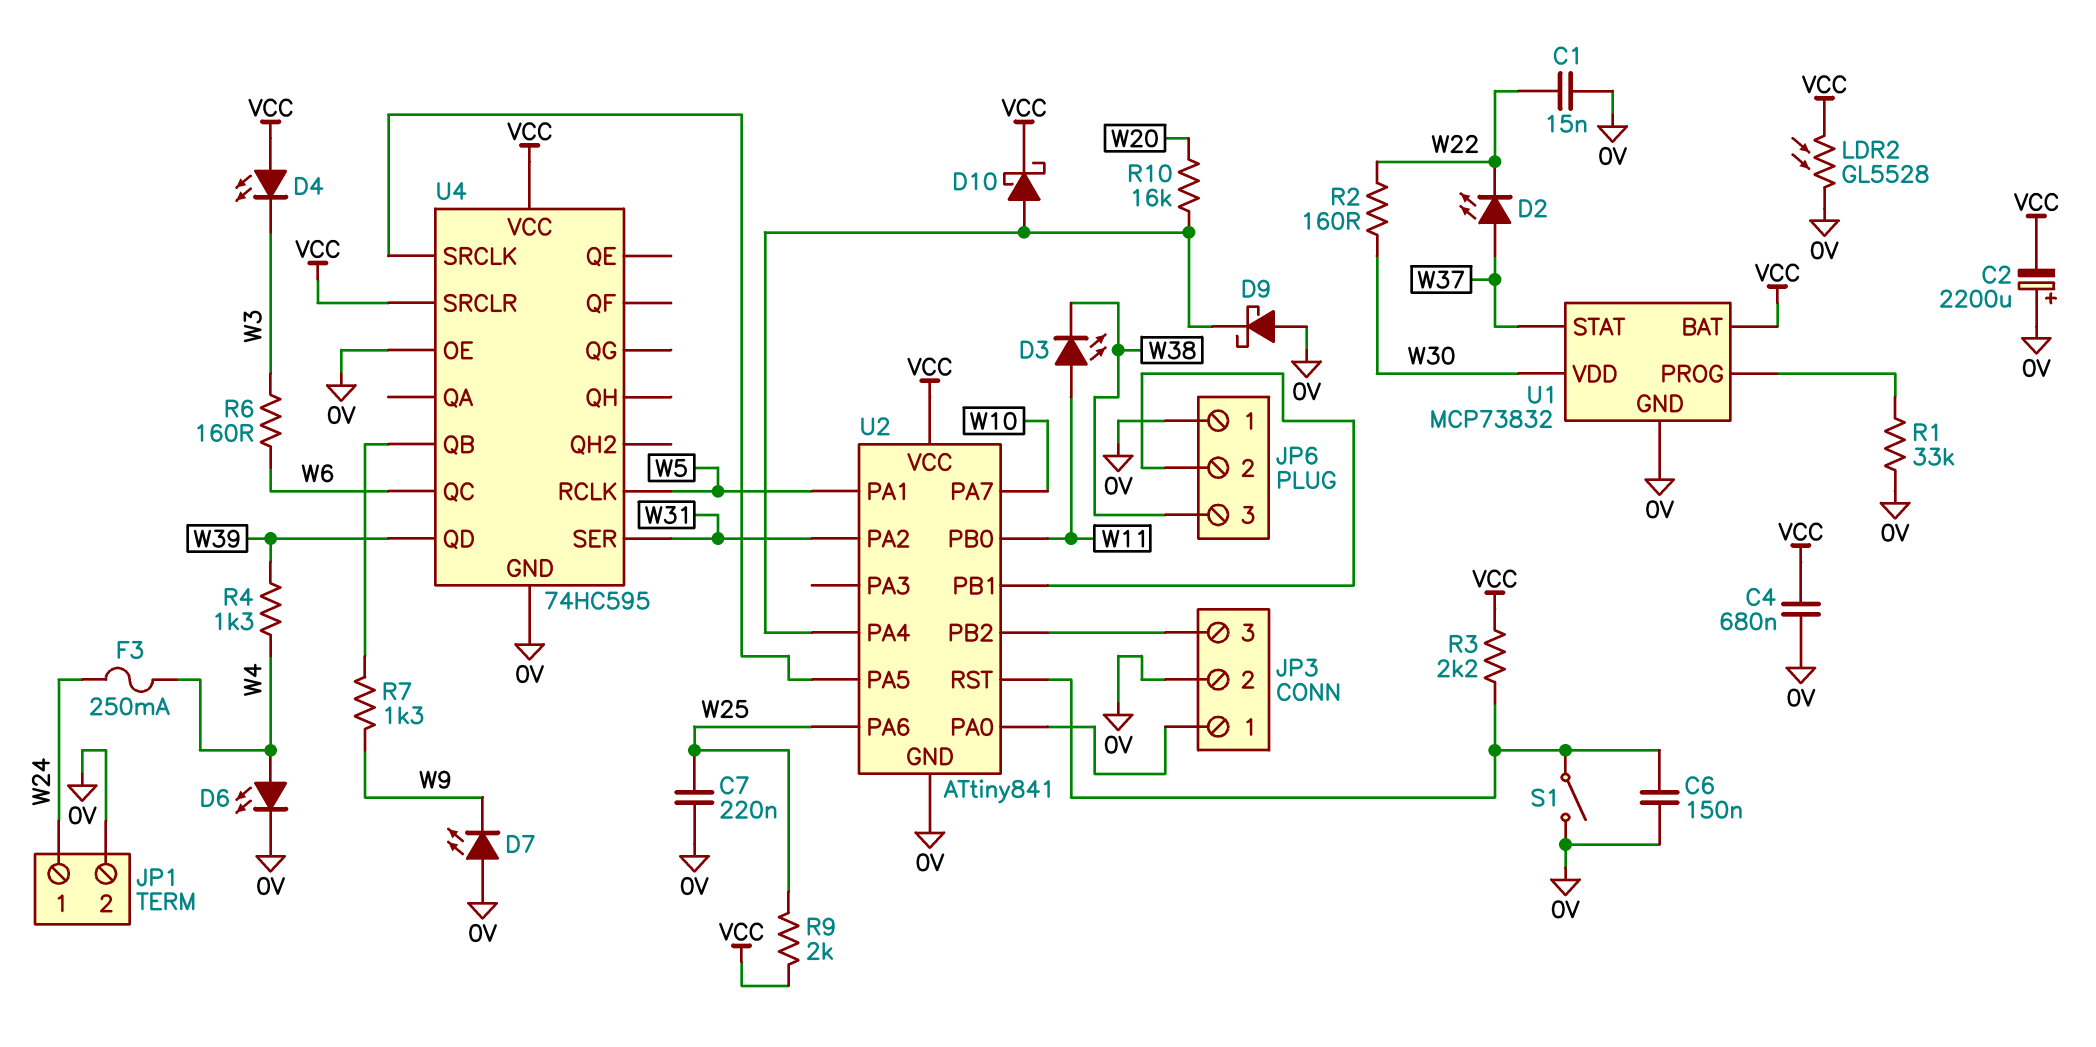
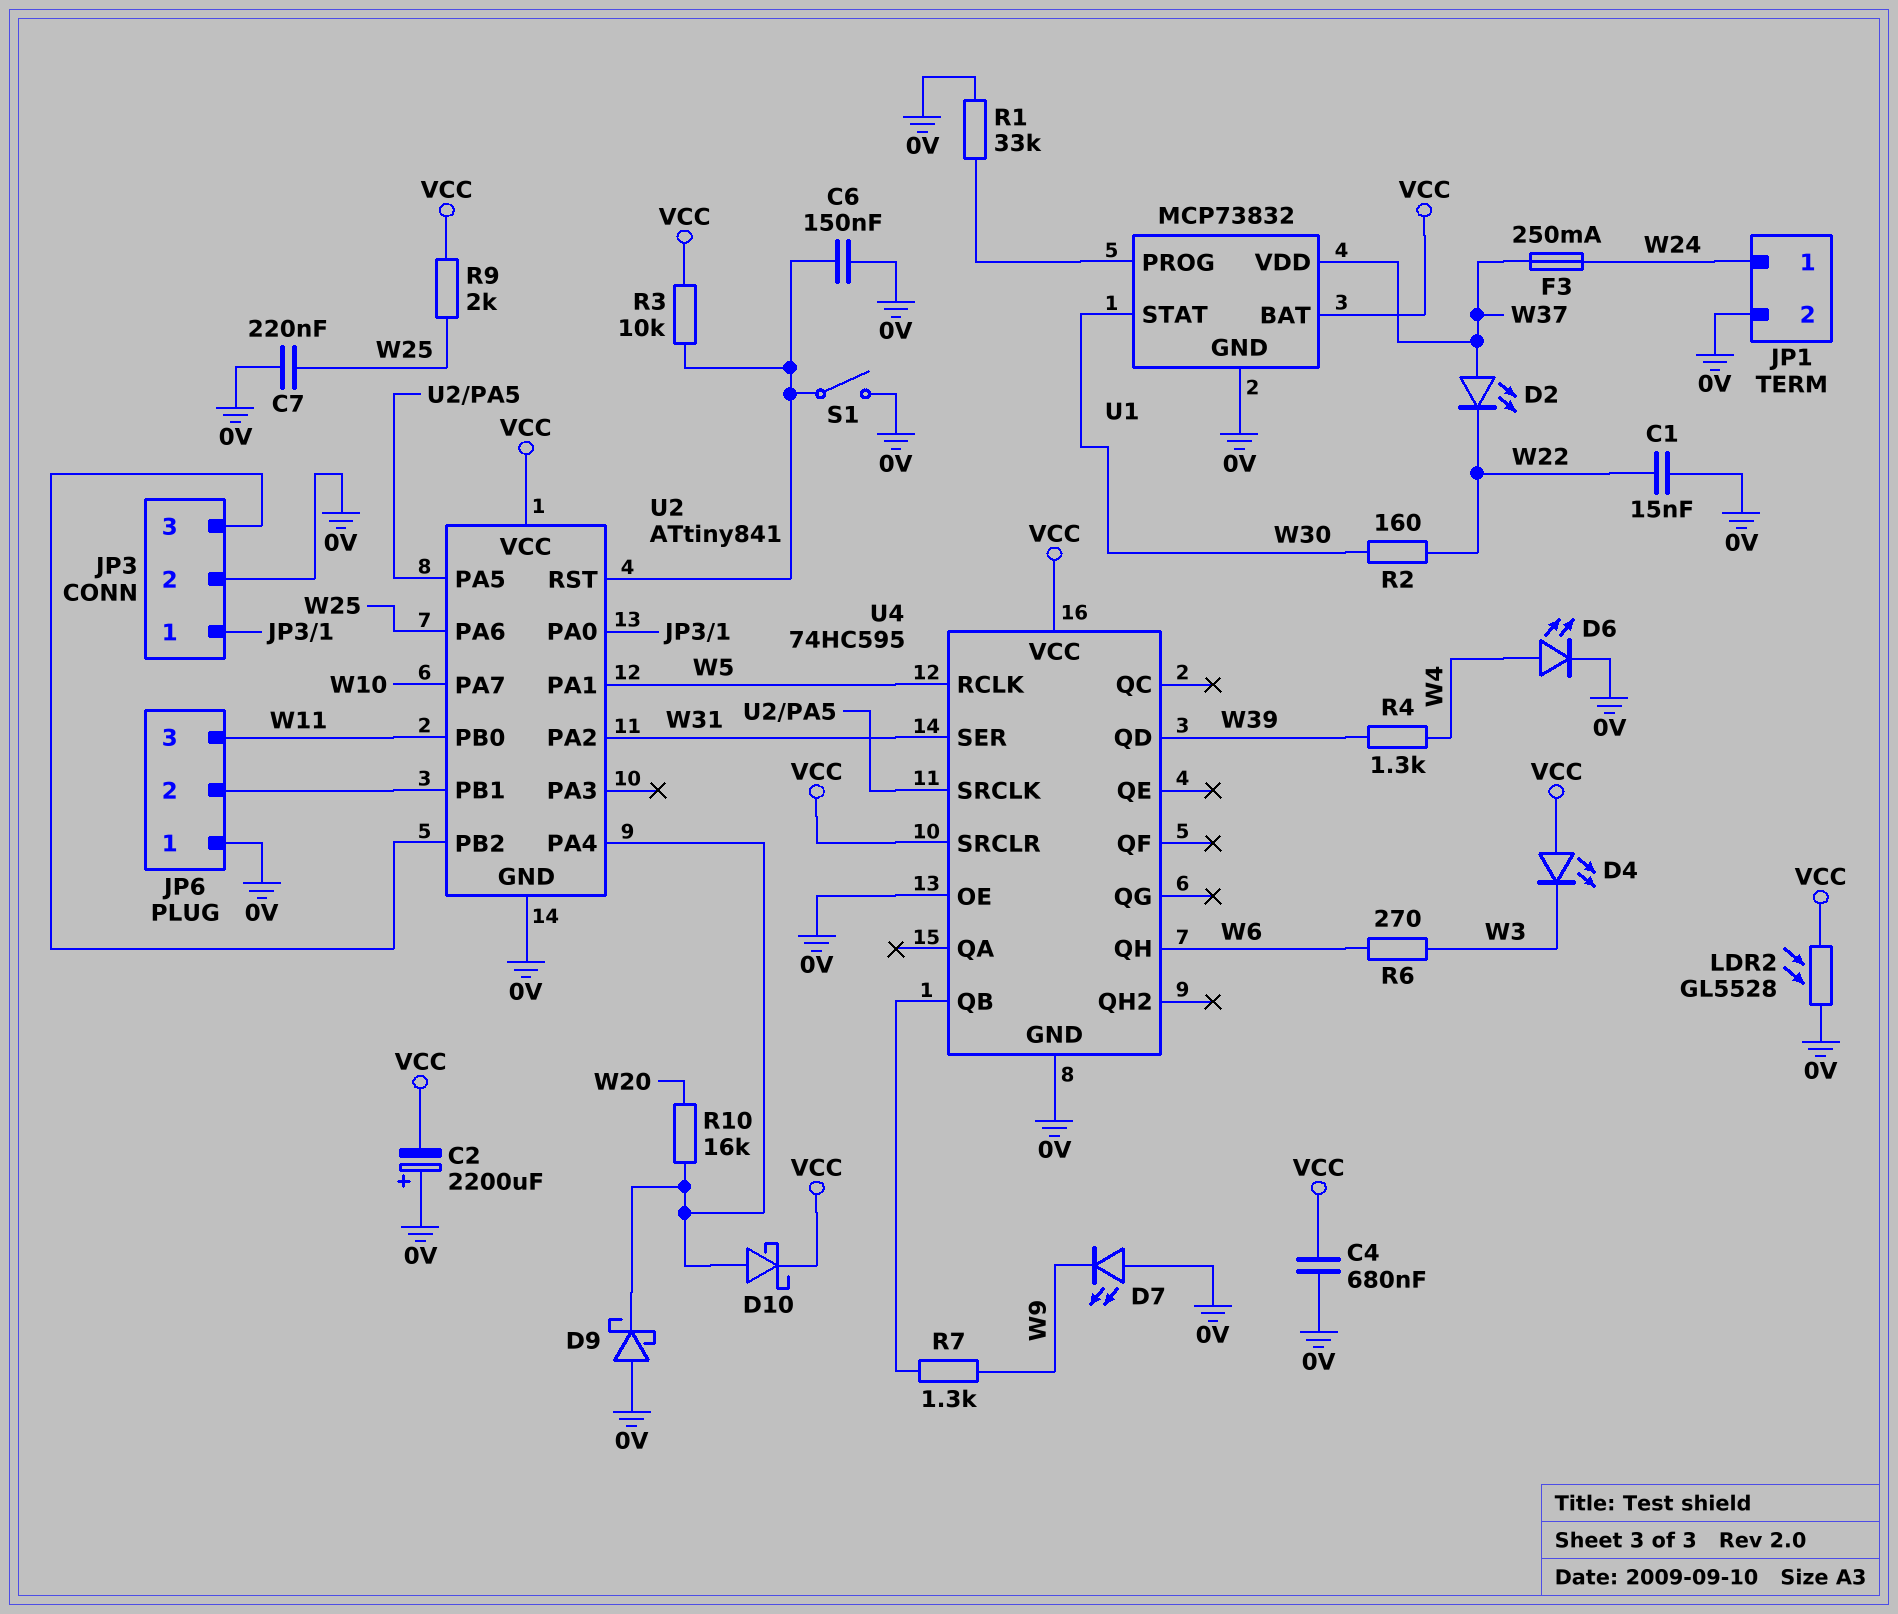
D3: LED (A W11, K W38) -> none
F3: 250mA (W4, W24) -> 250mA (W24, W37)
JP6 pin 3: W38 -> W11
R3: 2.2k (U2/RST, VCC) -> 10k (U2/RST, VCC)
R6: 160 (W3, W6) -> 270 (W3, W6)
U1 pin STAT: W37 -> W30
U1 pin VDD: W30 -> W37
U4 pin QC: W6 -> none
U4 pin QH: none -> W6

